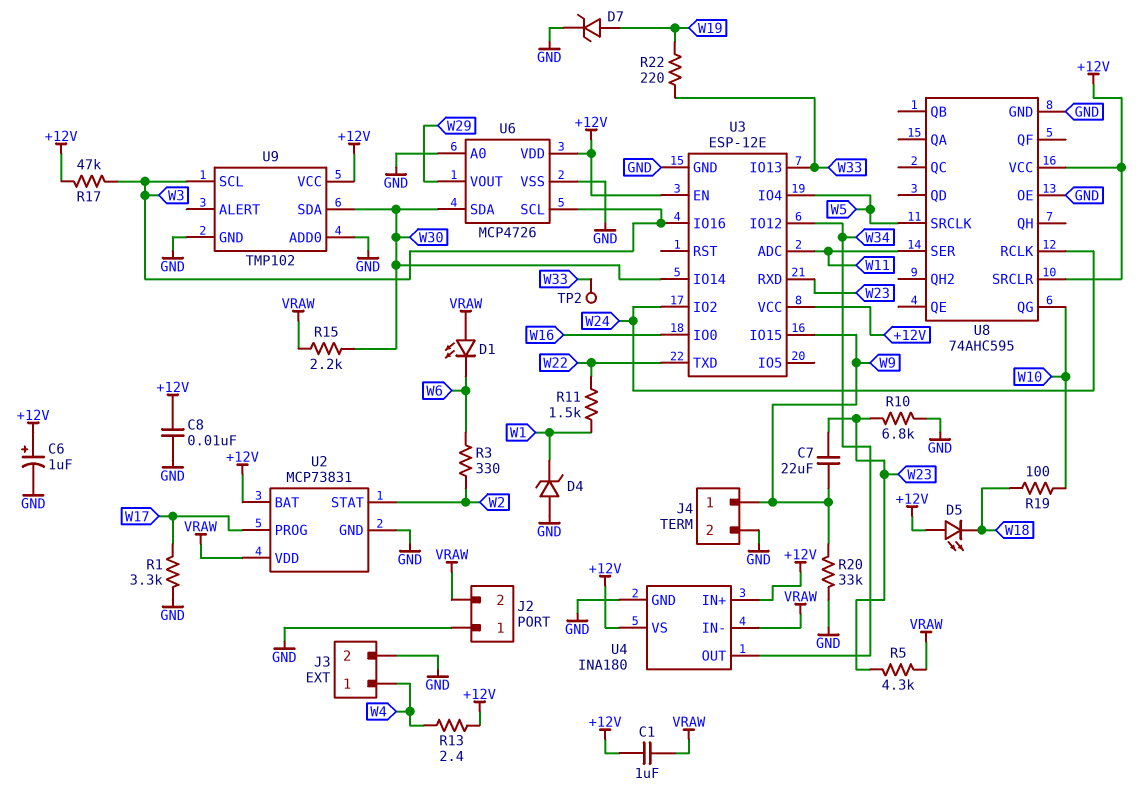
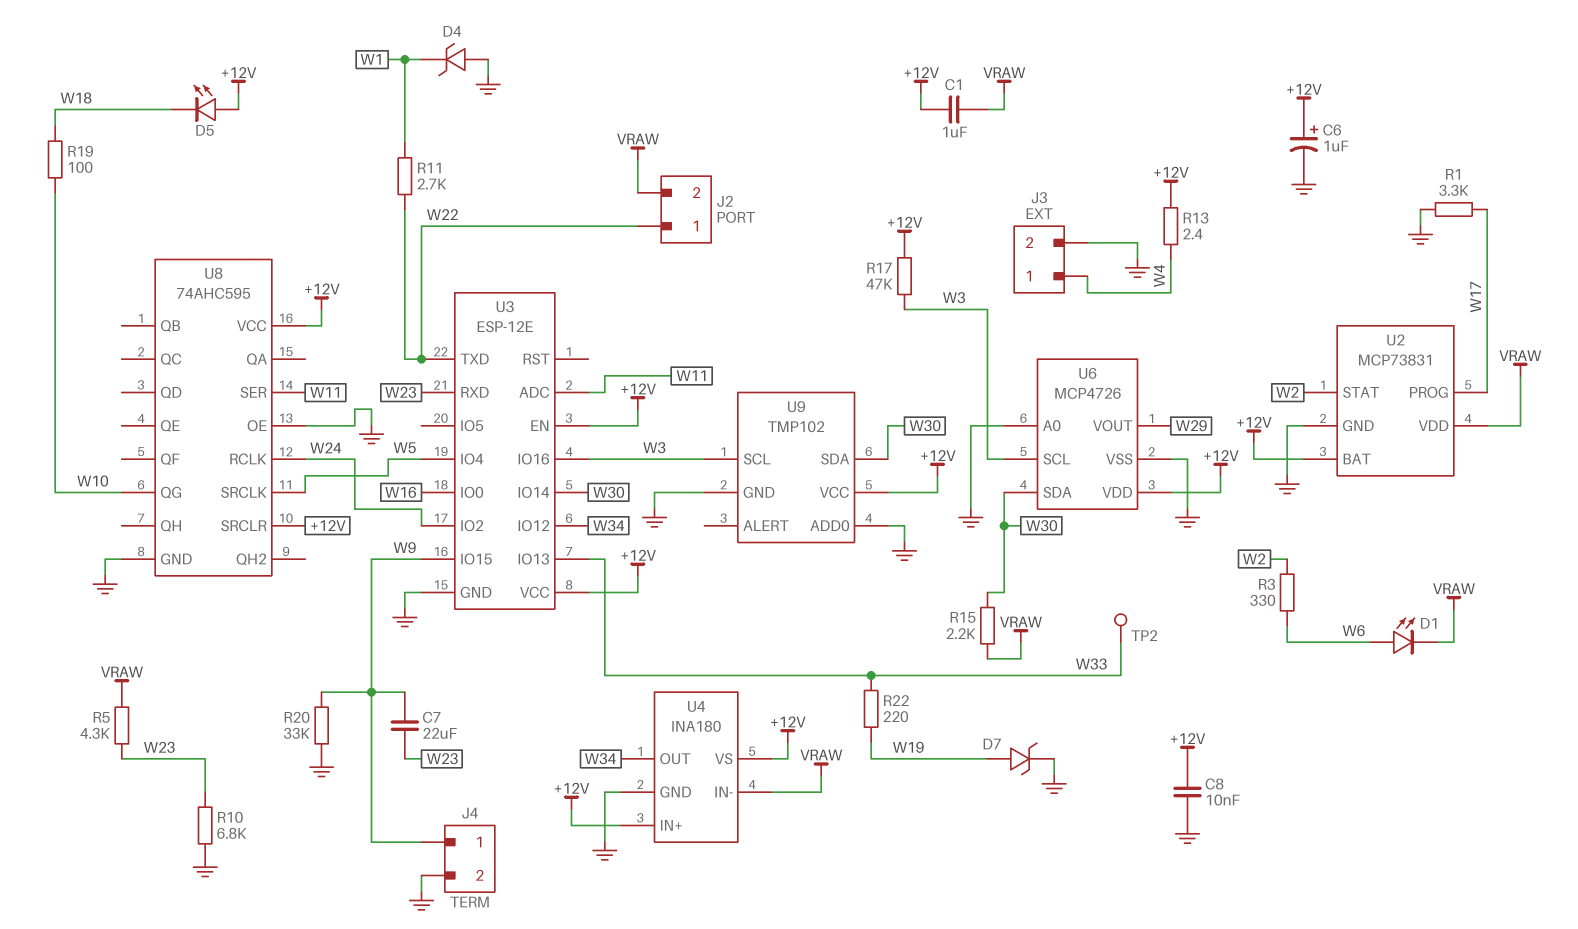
D1: LED (A VRAW, K W6) -> LED (A W6, K VRAW)
J2 pin 1: GND -> W22
R11: 1.5k (W1, W22) -> 2.7k (W1, W22)

